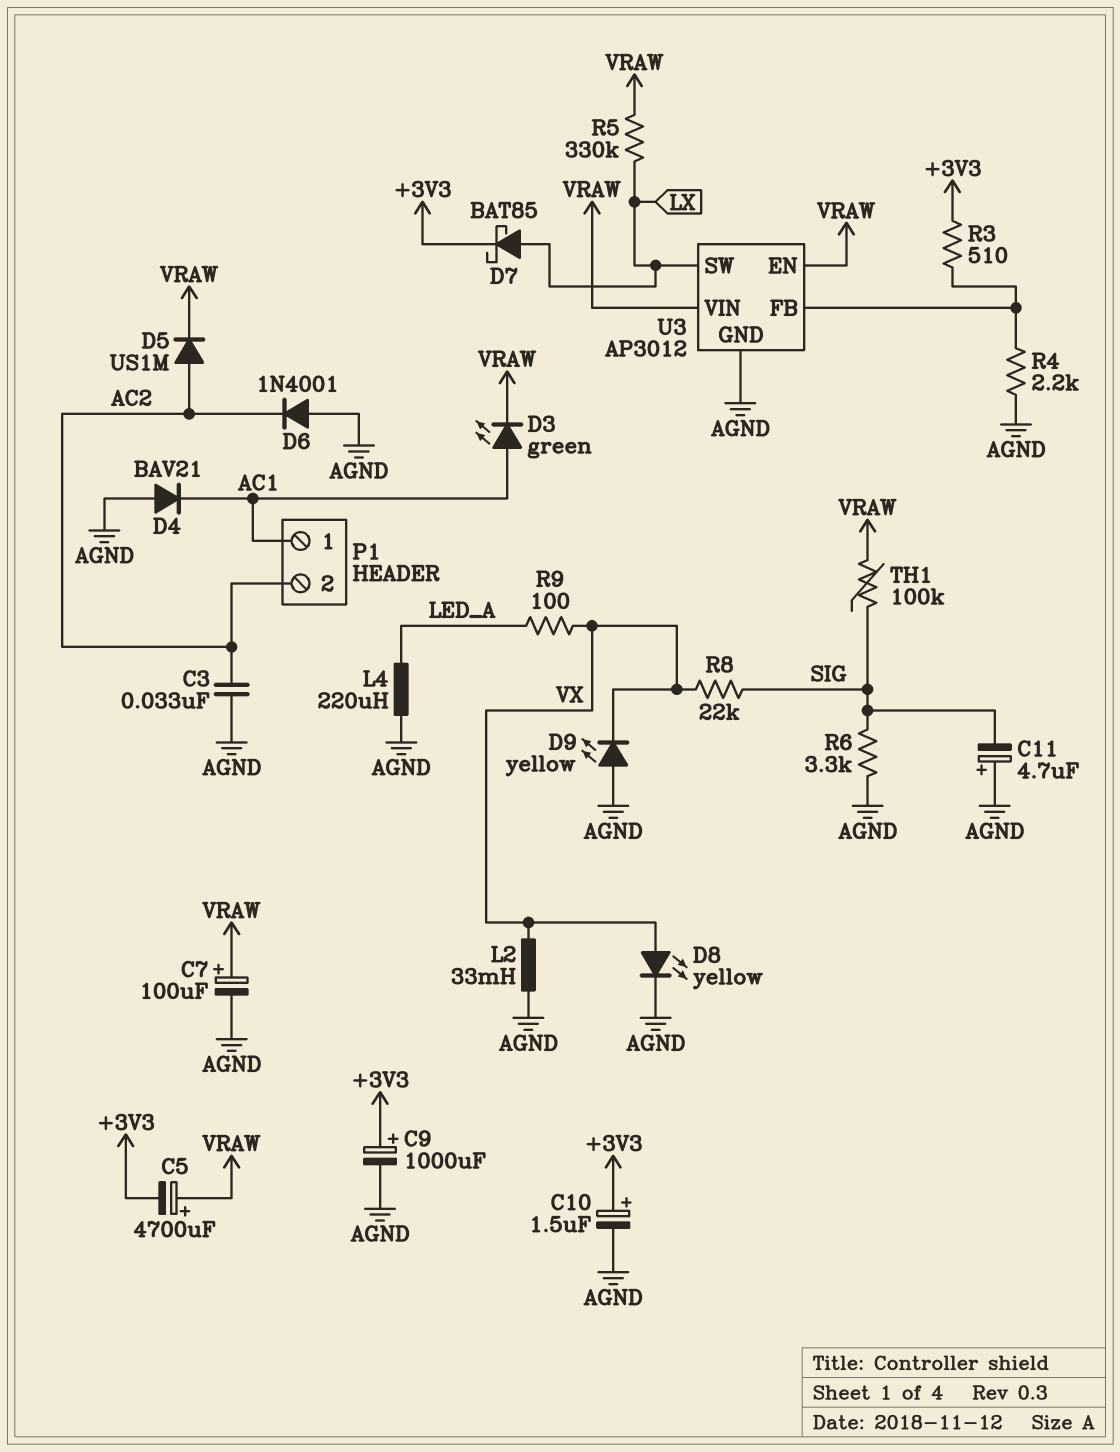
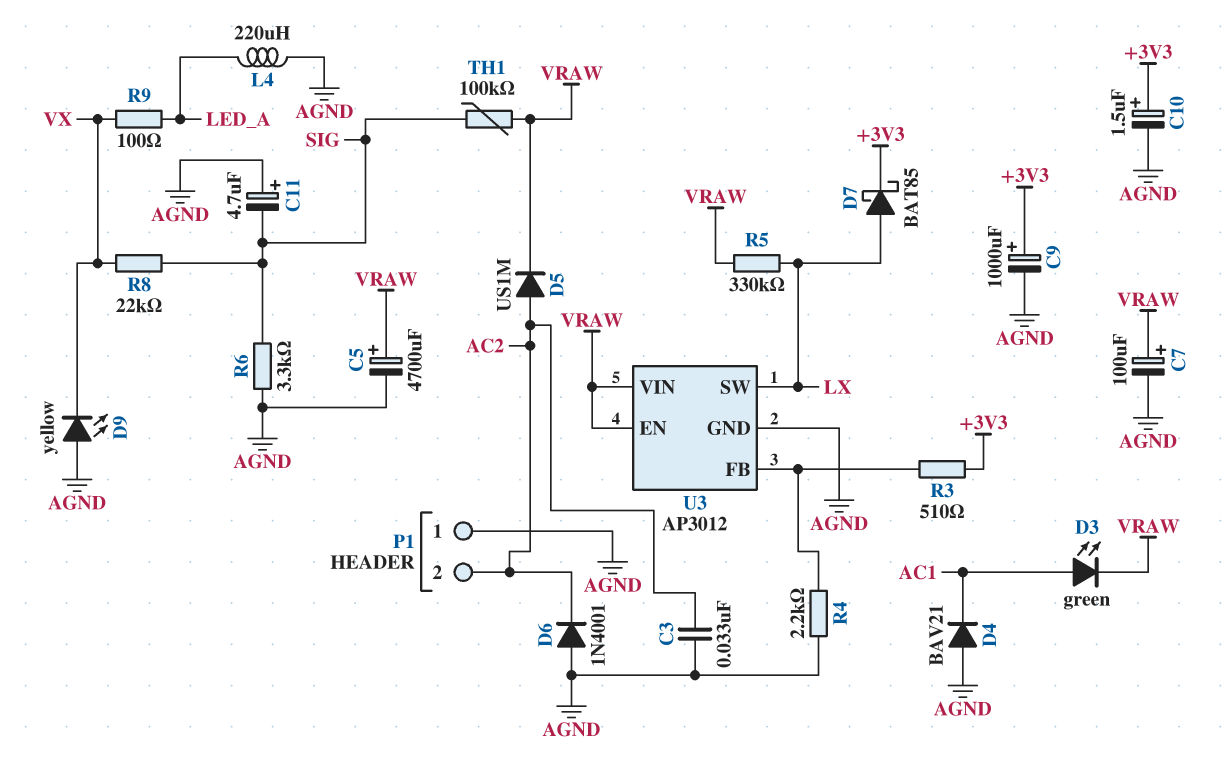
C5: 4700uF (plus VRAW, minus +3V3) -> 4700uF (plus VRAW, minus AGND)
D8: LED yellow (A VX, K AGND) -> none
L2: 33mH (AGND, VX) -> none
P1 pin 1: AC1 -> AGND

